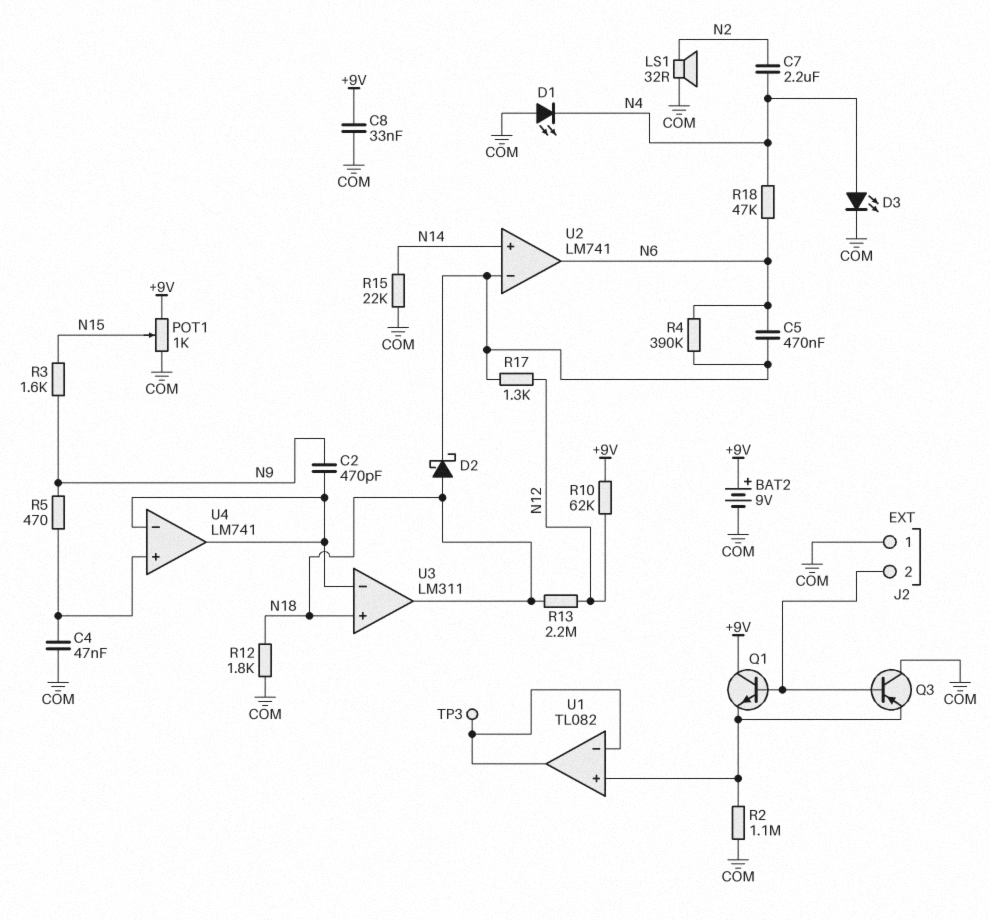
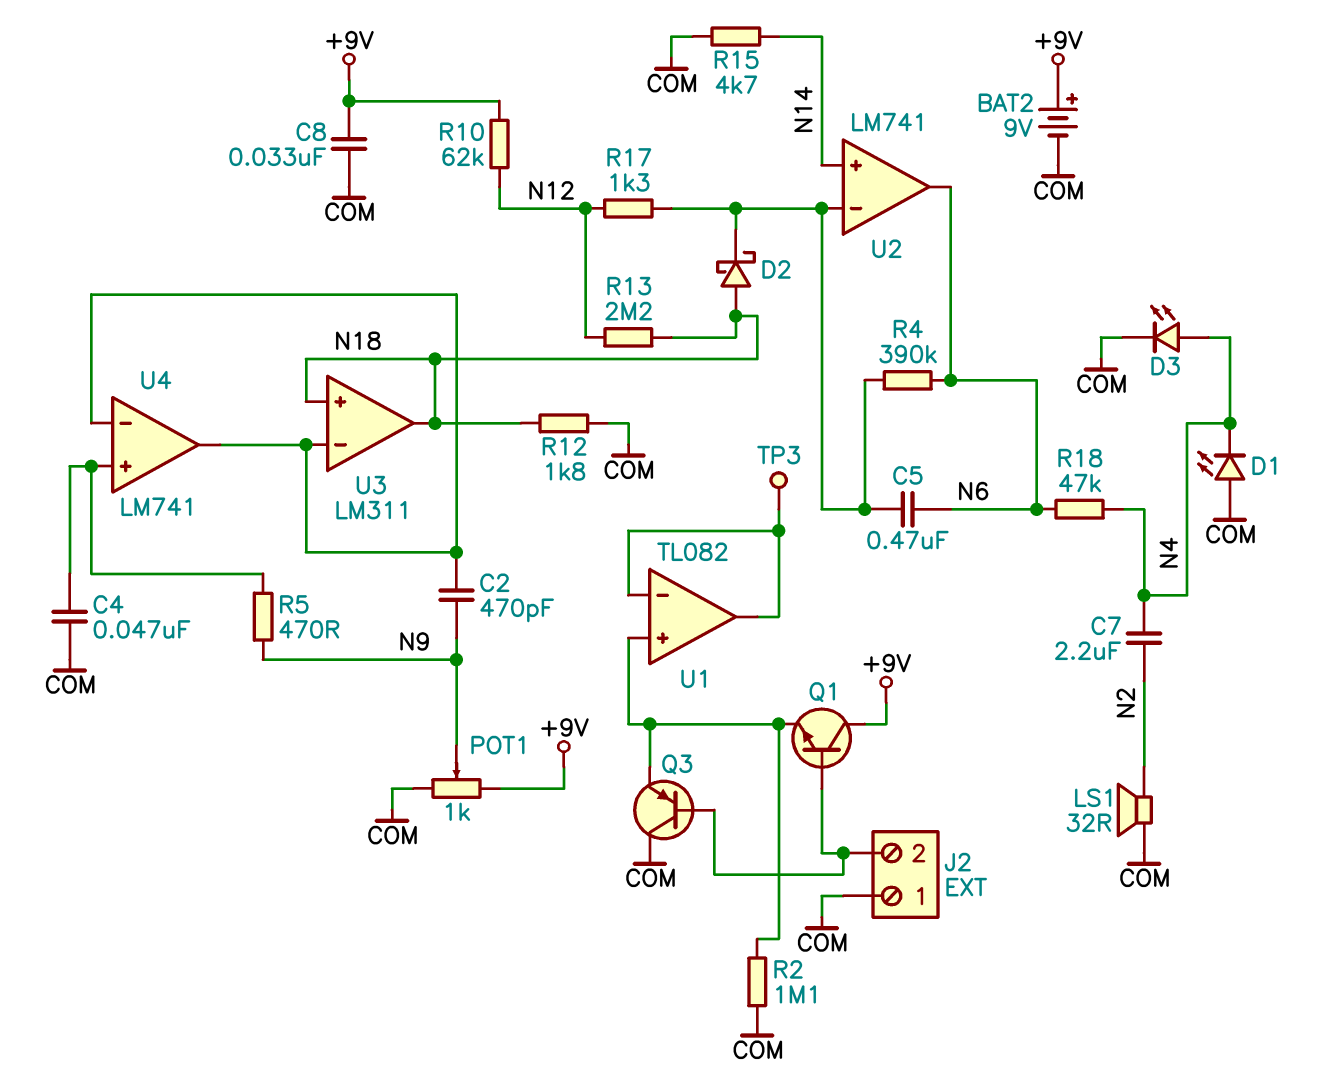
POT1: 1k (+9V, COM, wiper N15) -> 1k (+9V, COM, wiper N9)
R3: 1.6k (N9, N15) -> none
R15: 22k (COM, N14) -> 4.7k (COM, N14)

